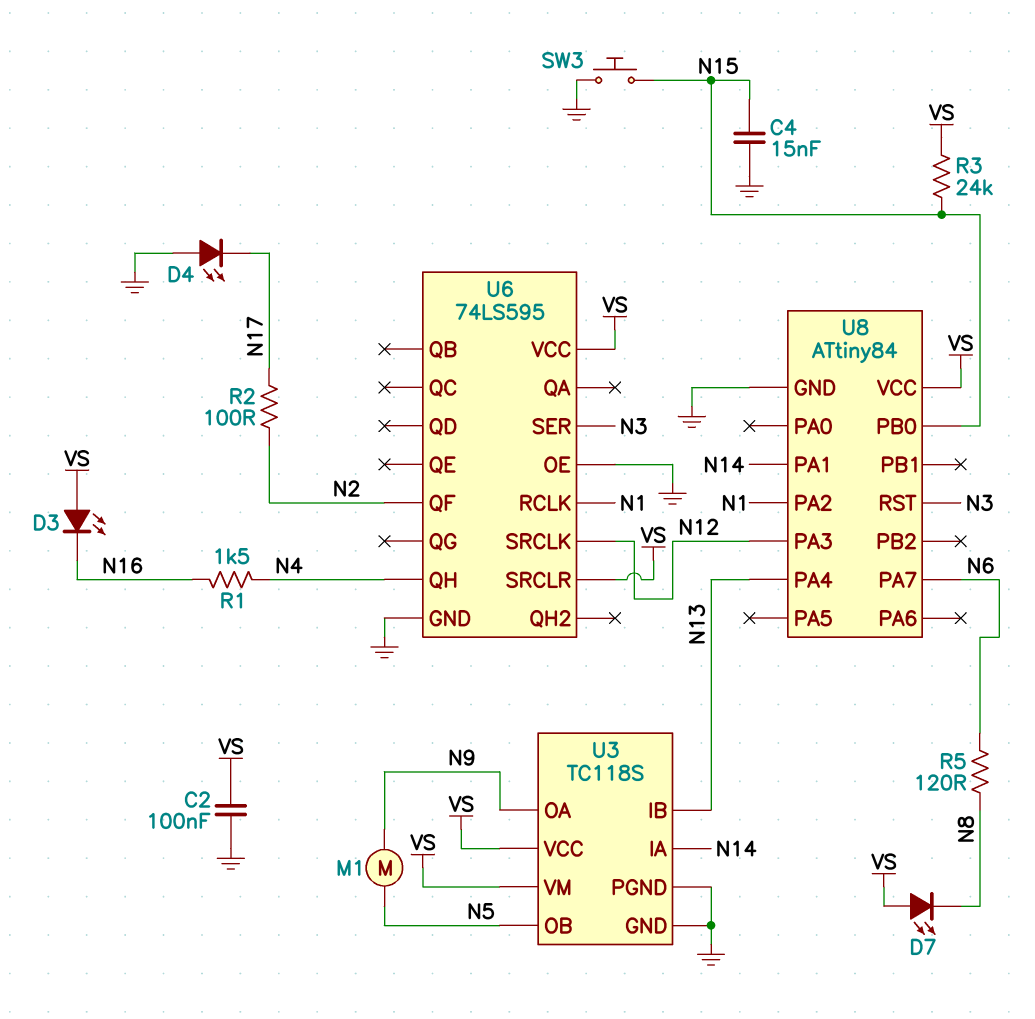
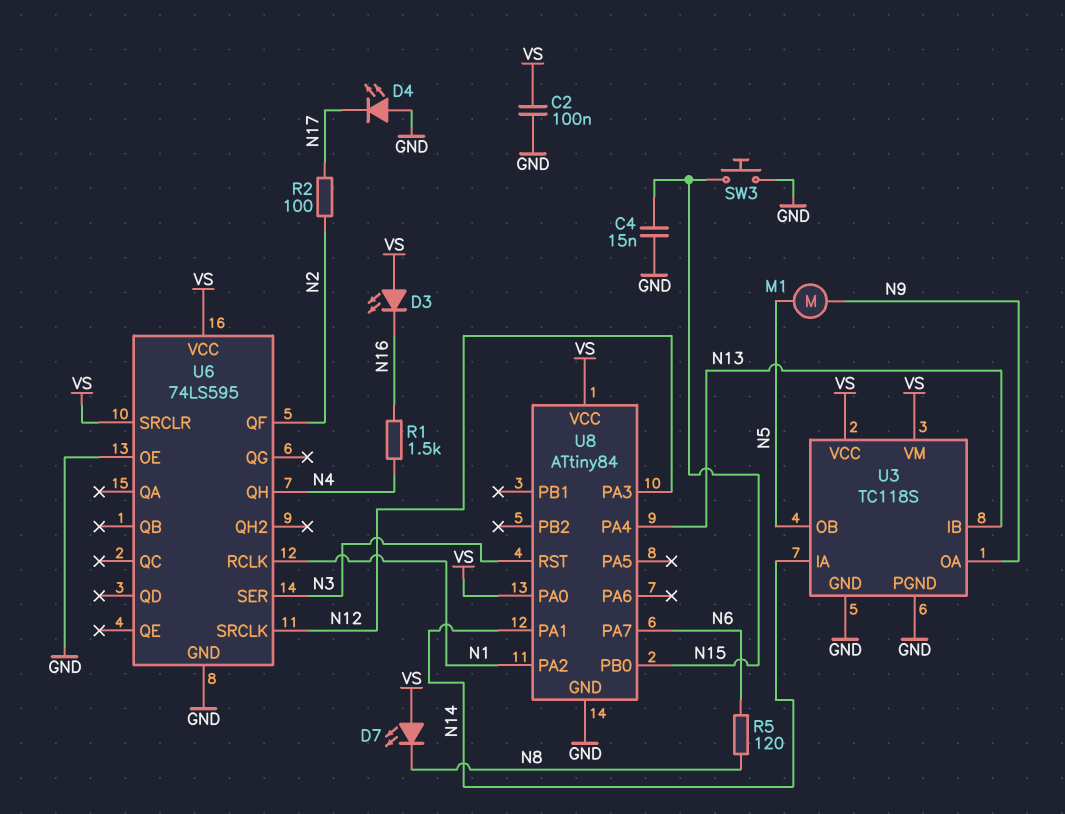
R3: 24k (N15, VS) -> none
U8 pin PA0: none -> VS

